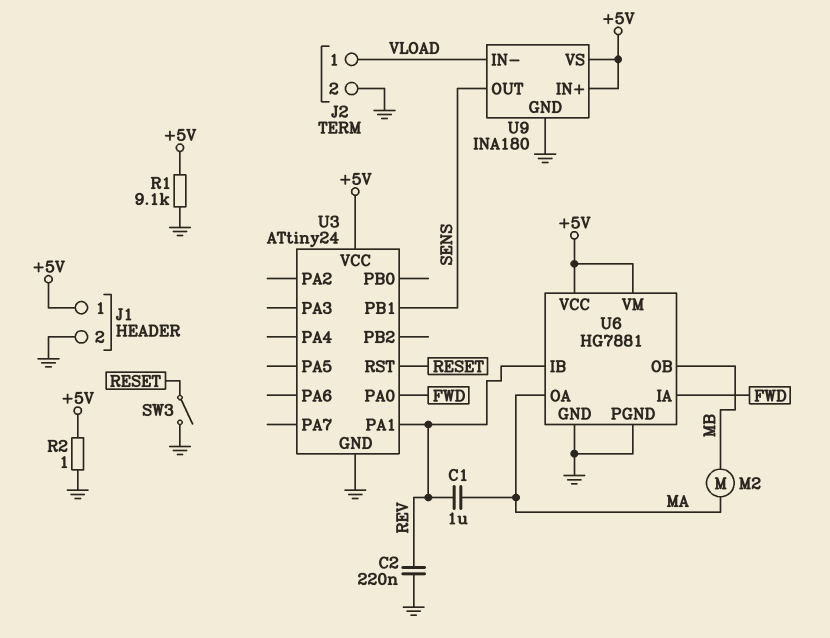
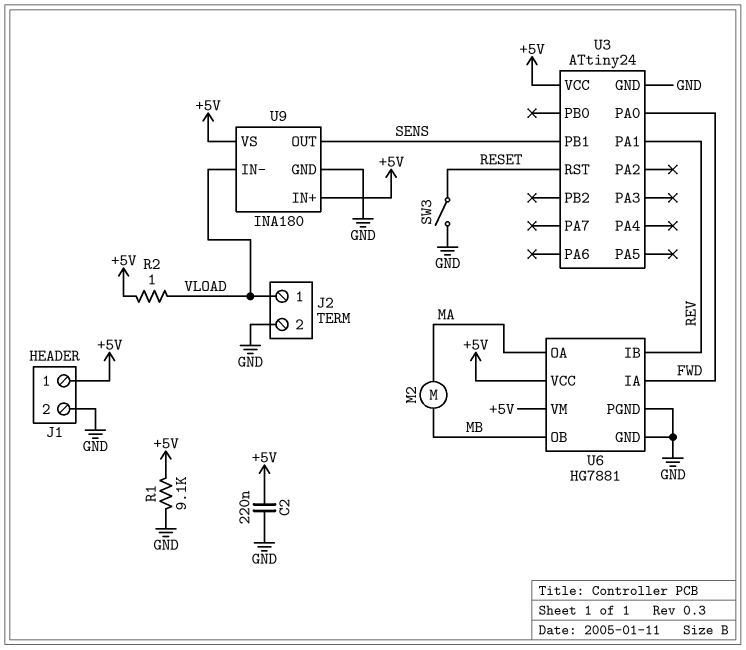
C1: 1uF (MA, REV) -> none
C2: 220nF (GND, REV) -> 220nF (+5V, GND)
R2: 1 (+5V, GND) -> 1 (+5V, VLOAD)

